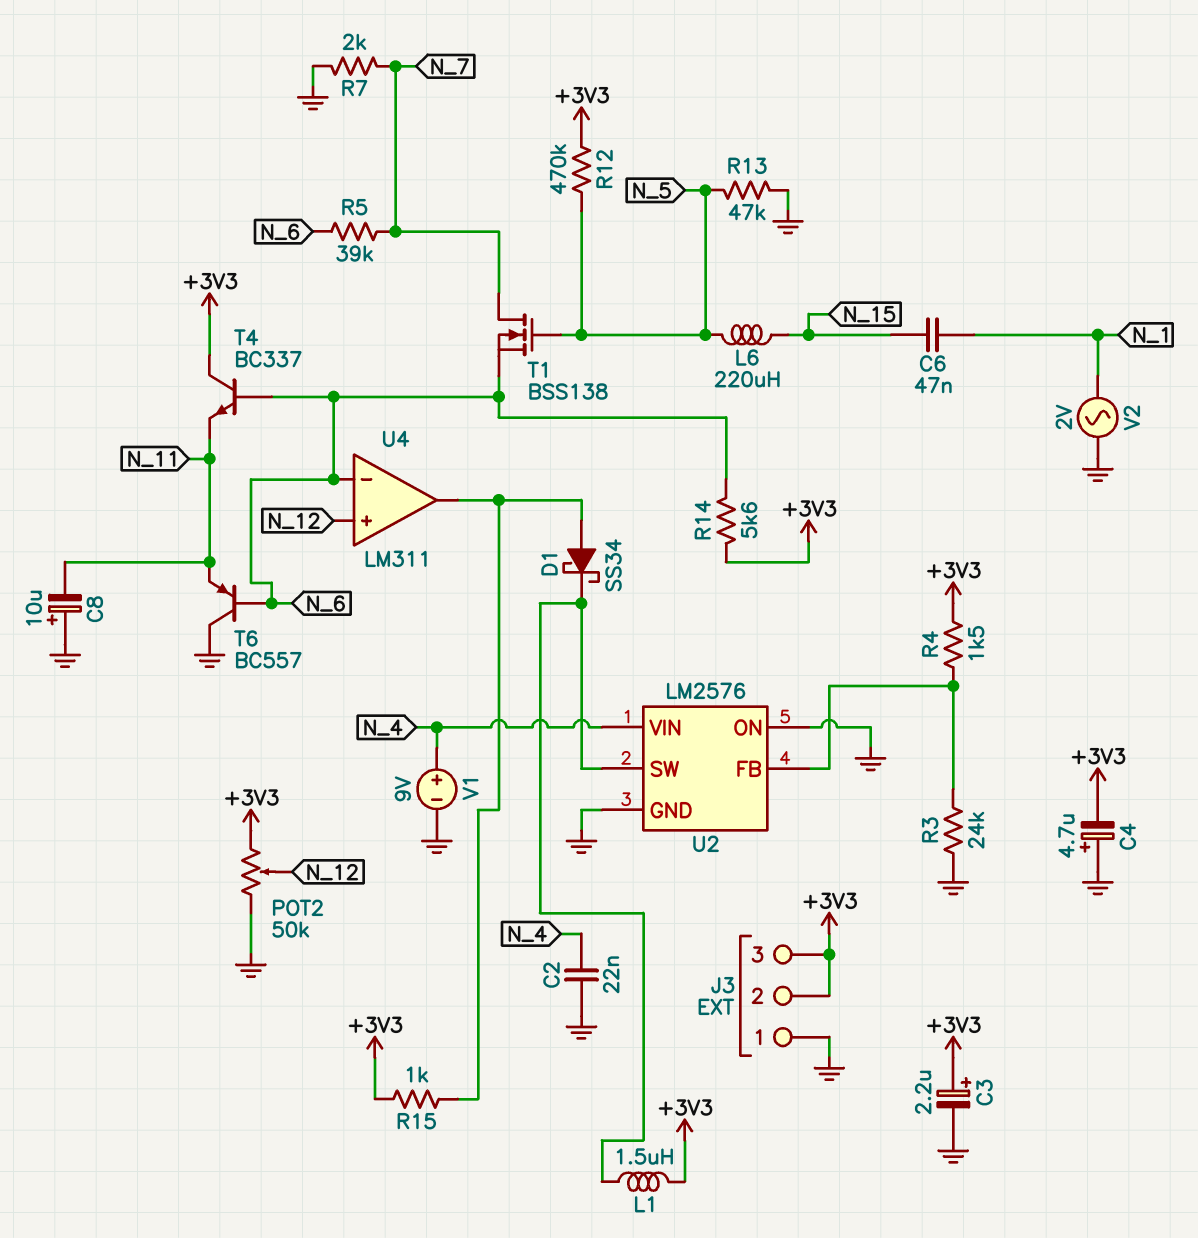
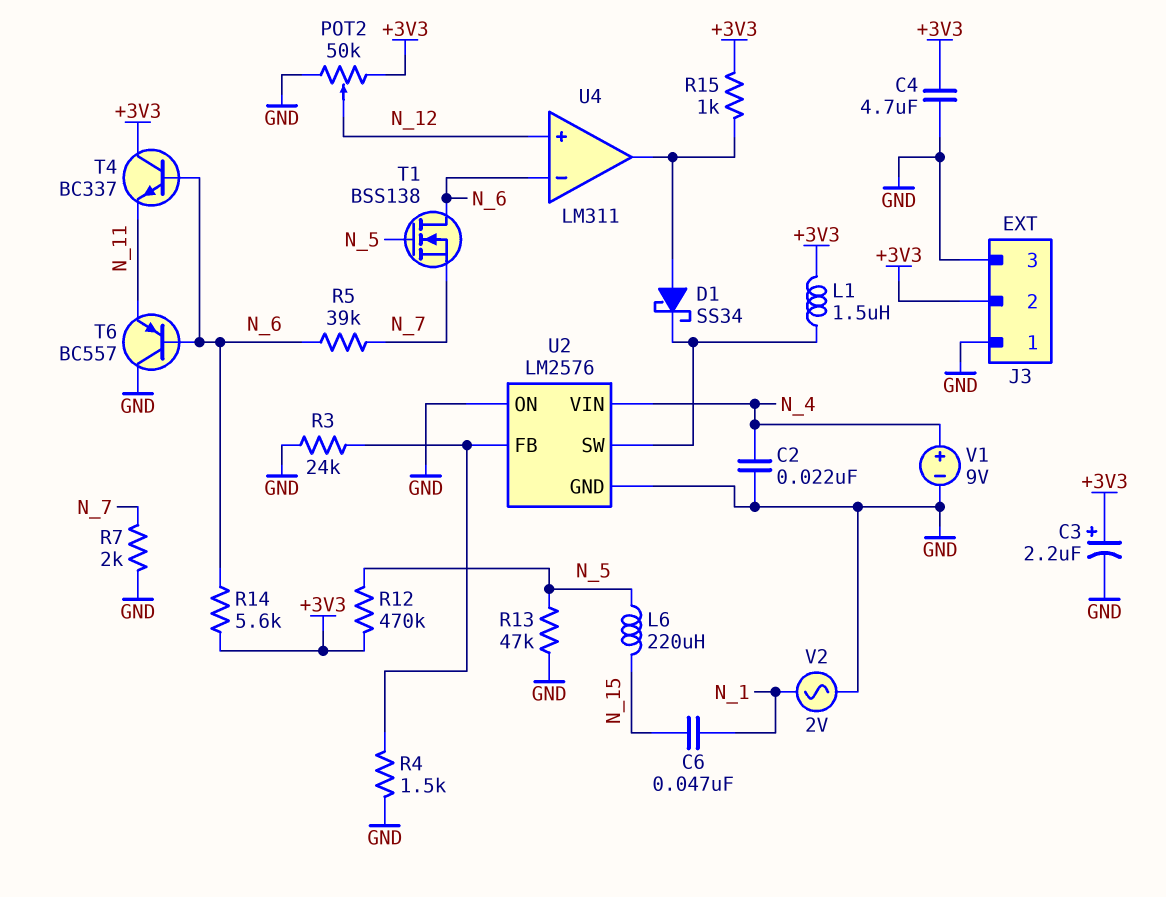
C4: 4.7uF (plus GND, minus +3V3) -> 4.7uF (+3V3, GND)
C8: 10uF (plus GND, minus N_11) -> none
J3 pin 3: +3V3 -> GND
R4: 1.5k (+3V3, U2/FB) -> 1.5k (GND, U2/FB)
T1: NMOS BSS138 (G N_5, D N_7, S N_6) -> NMOS BSS138 (G N_5, D N_6, S N_7)

